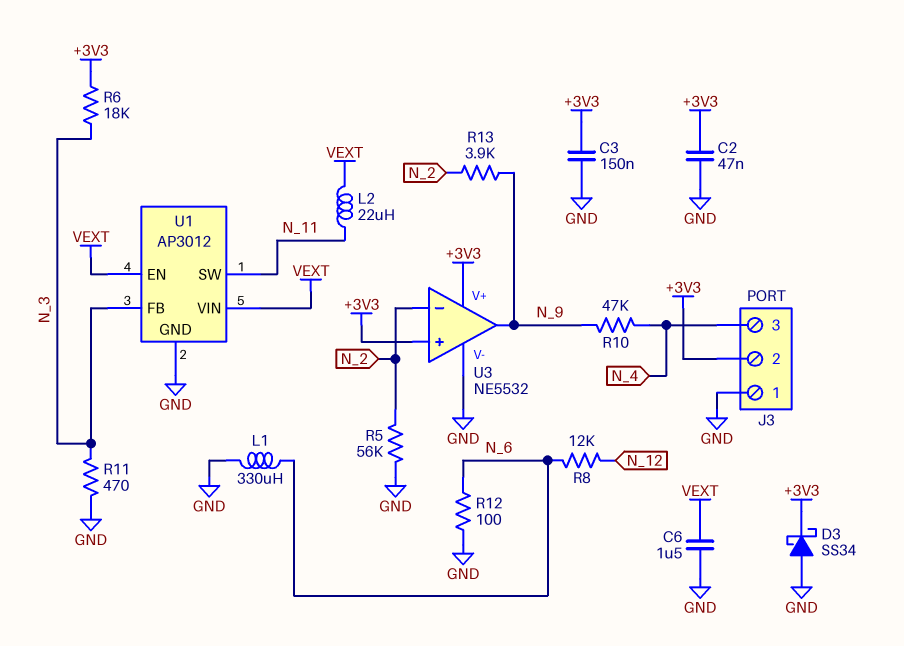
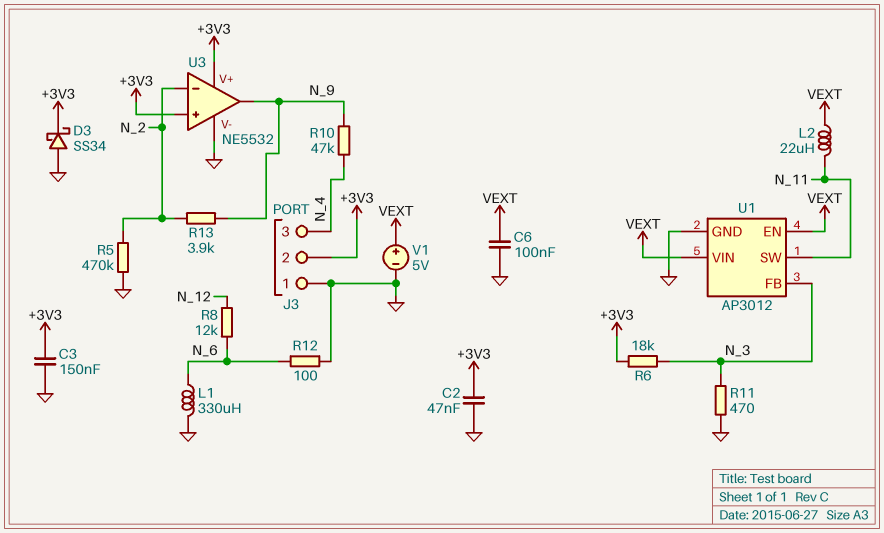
C6: 1.5uF (GND, VEXT) -> 100nF (GND, VEXT)
R5: 56k (GND, N_2) -> 470k (GND, N_2)
V1: none -> 5V (plus VEXT, minus GND)

